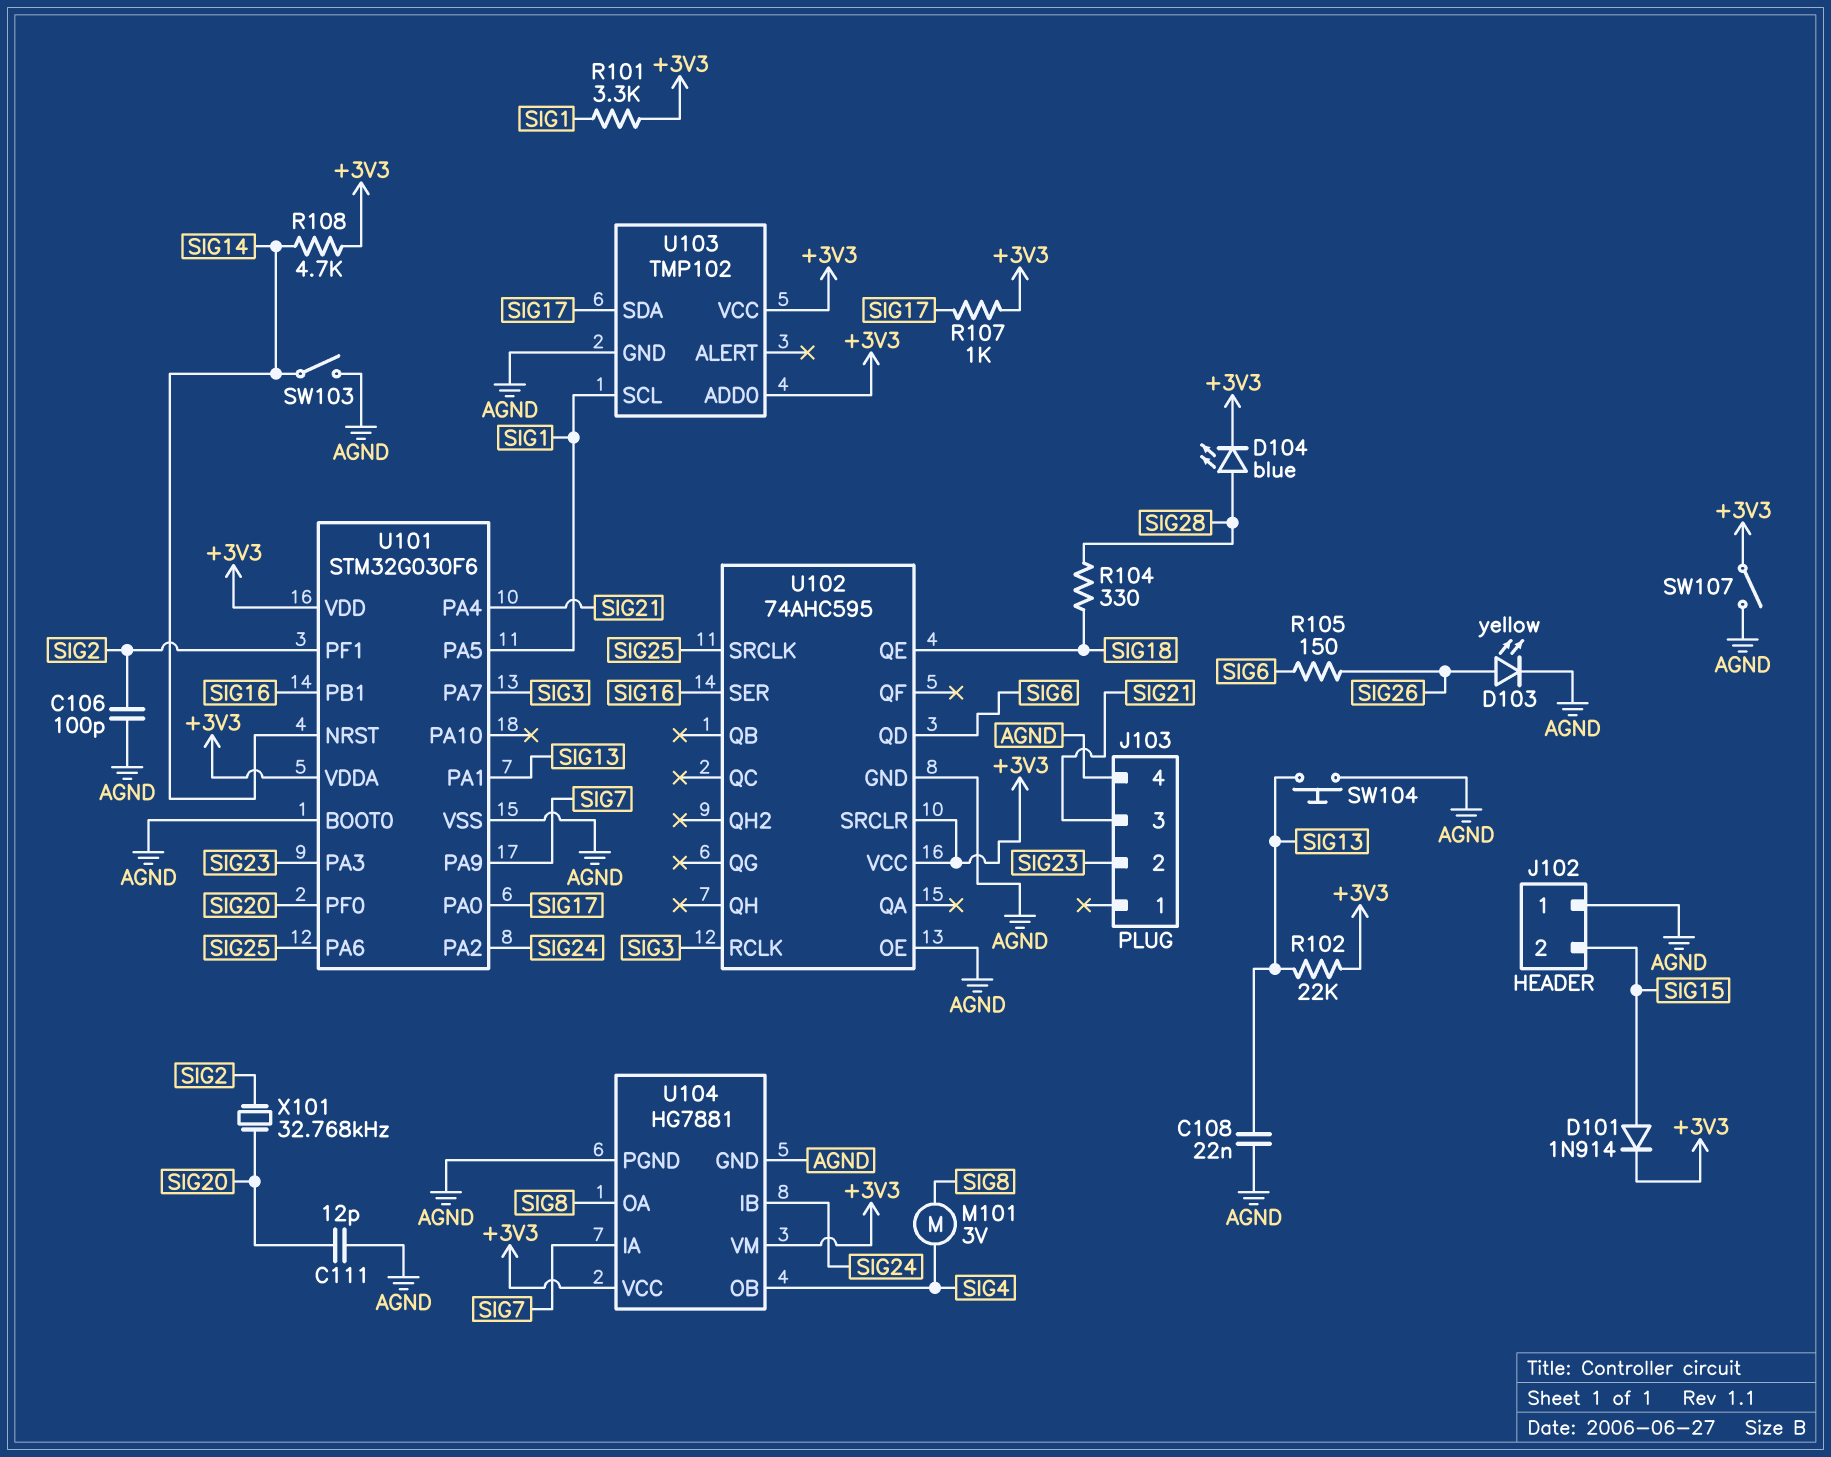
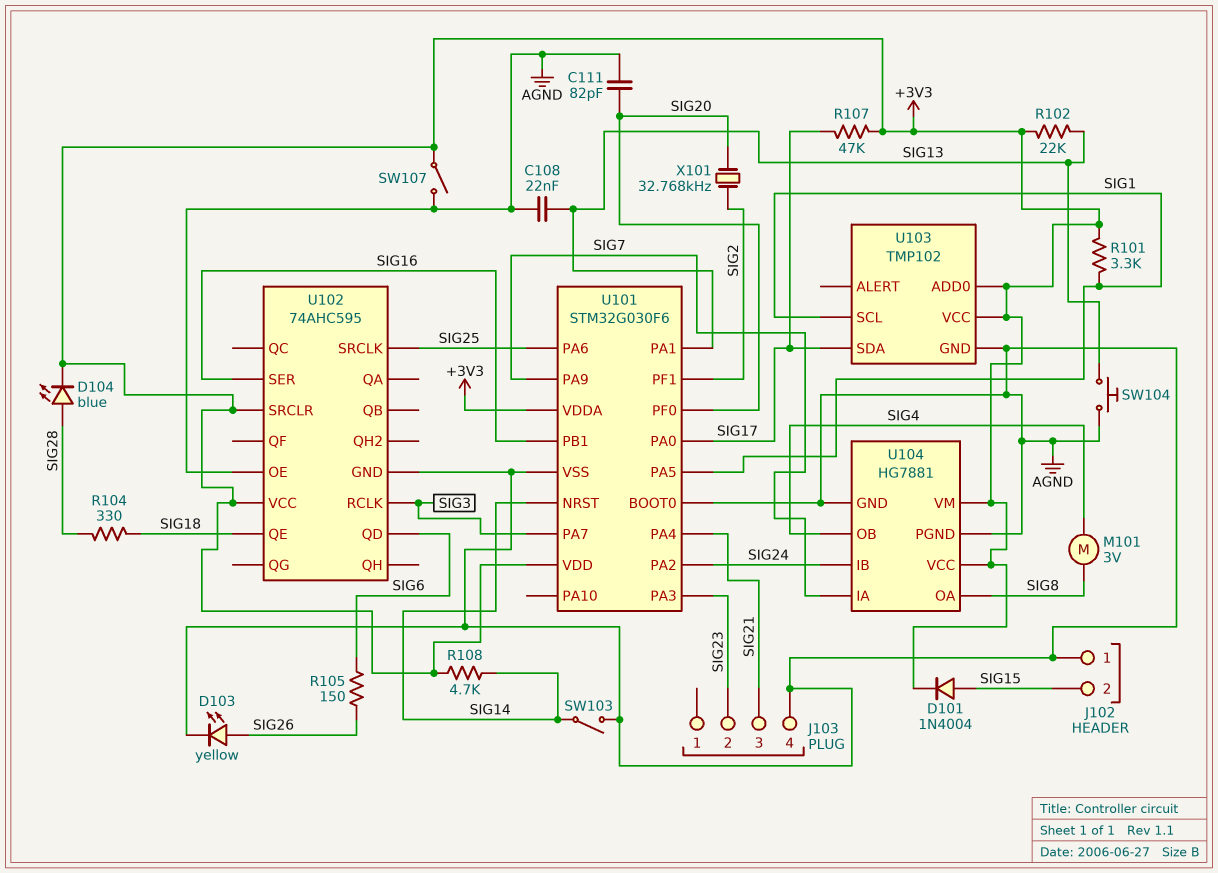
C106: 100pF (AGND, SIG2) -> none
C111: 12pF (AGND, SIG20) -> 82pF (AGND, SIG20)
D101: diode 1N914 (A SIG15, K +3V3) -> diode 1N4004 (A SIG15, K +3V3)
R107: 1k (+3V3, SIG17) -> 47k (+3V3, SIG17)

